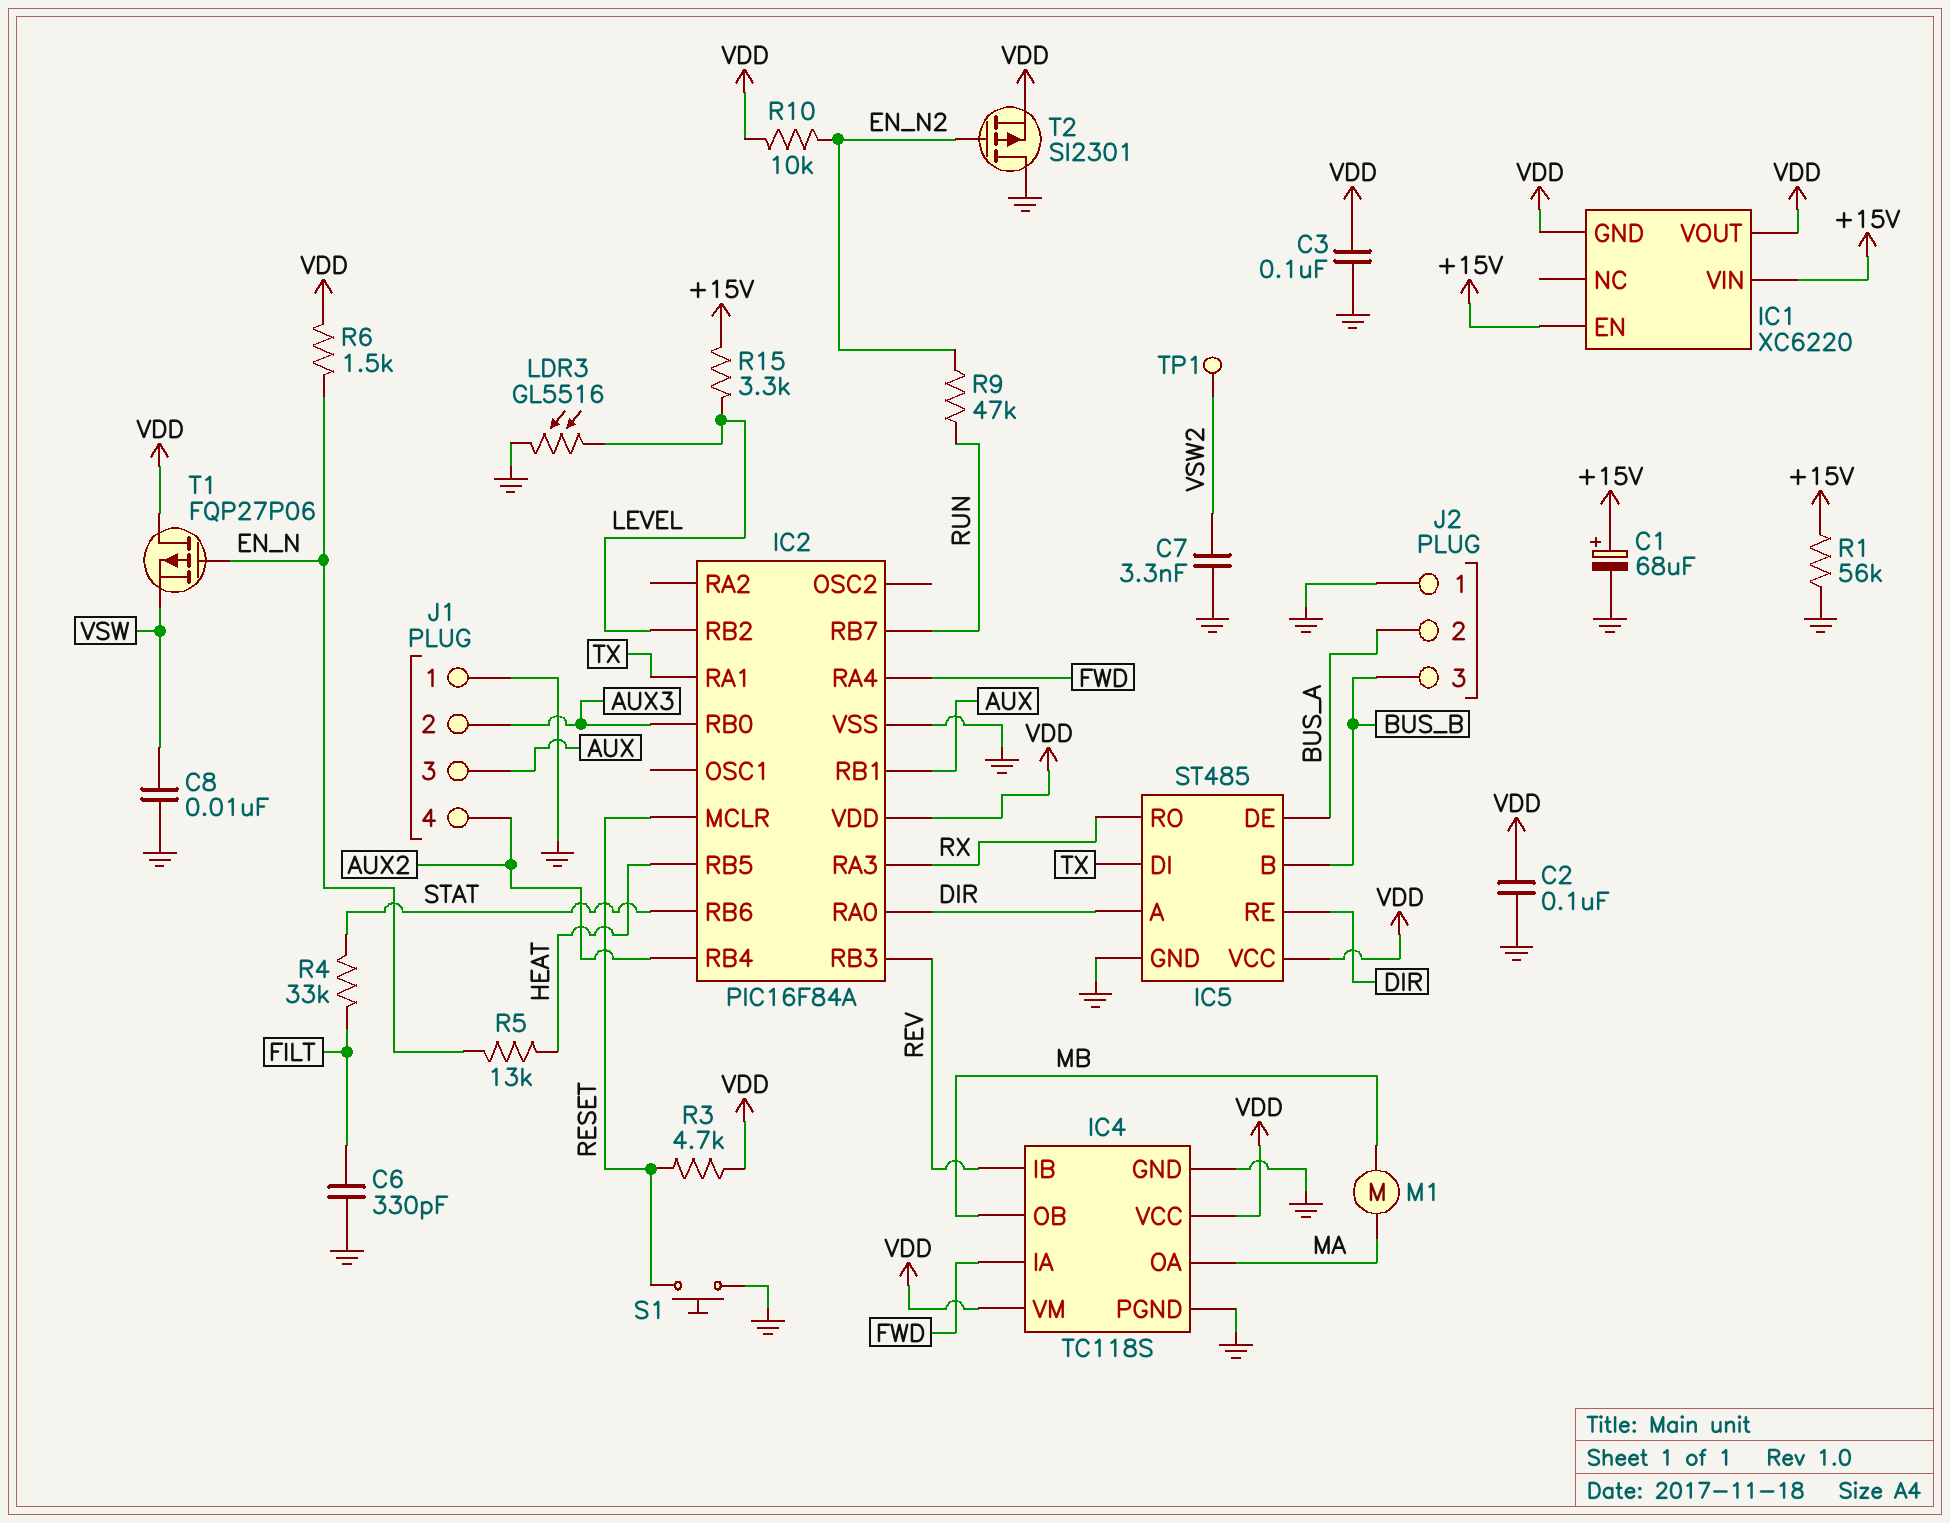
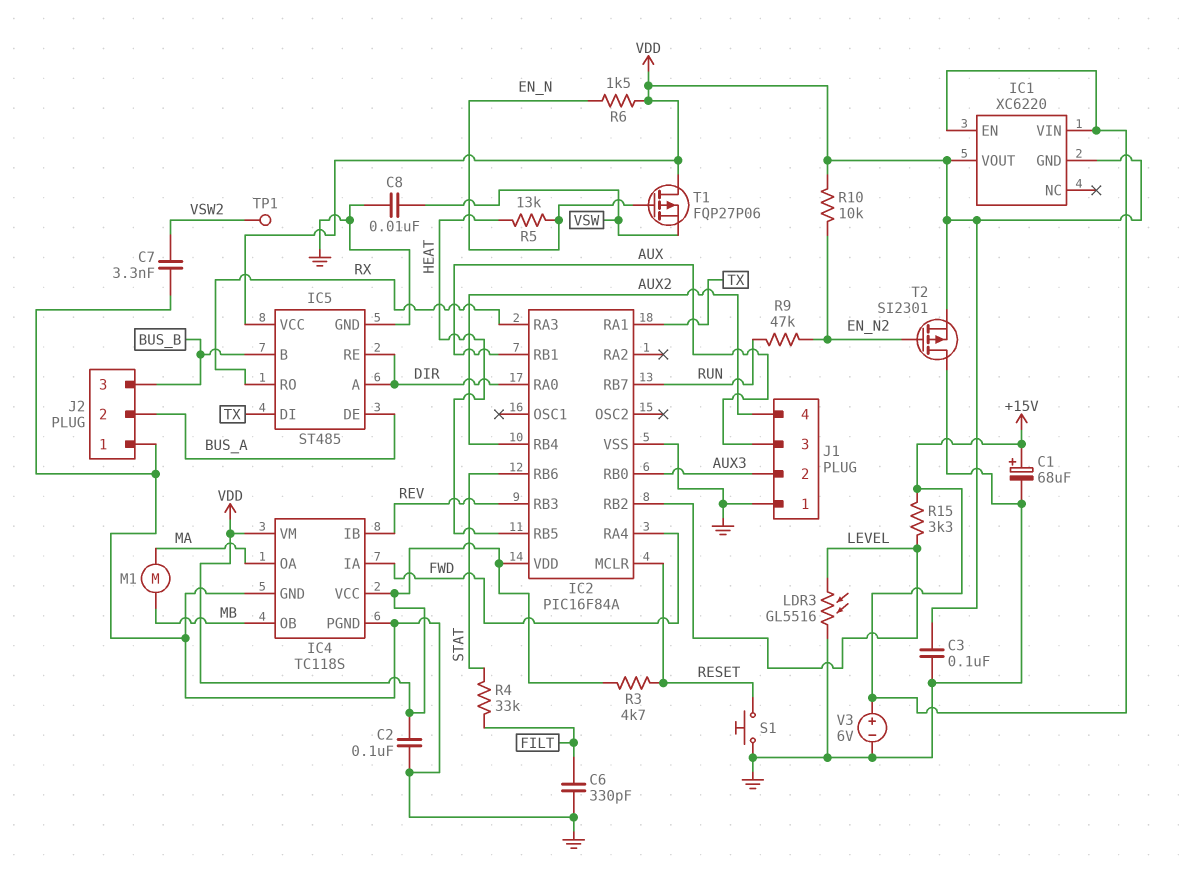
R1: 56k (+15V, GND) -> none
V3: none -> 6V (plus +15V, minus GND)

